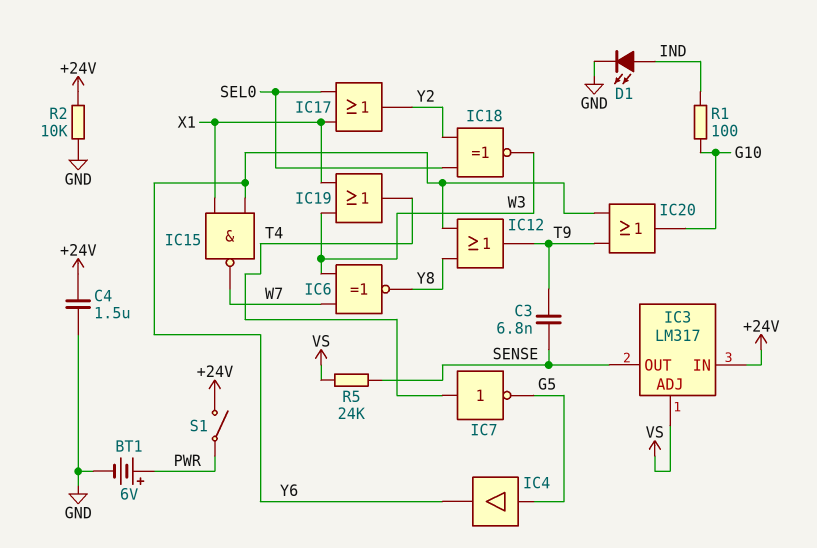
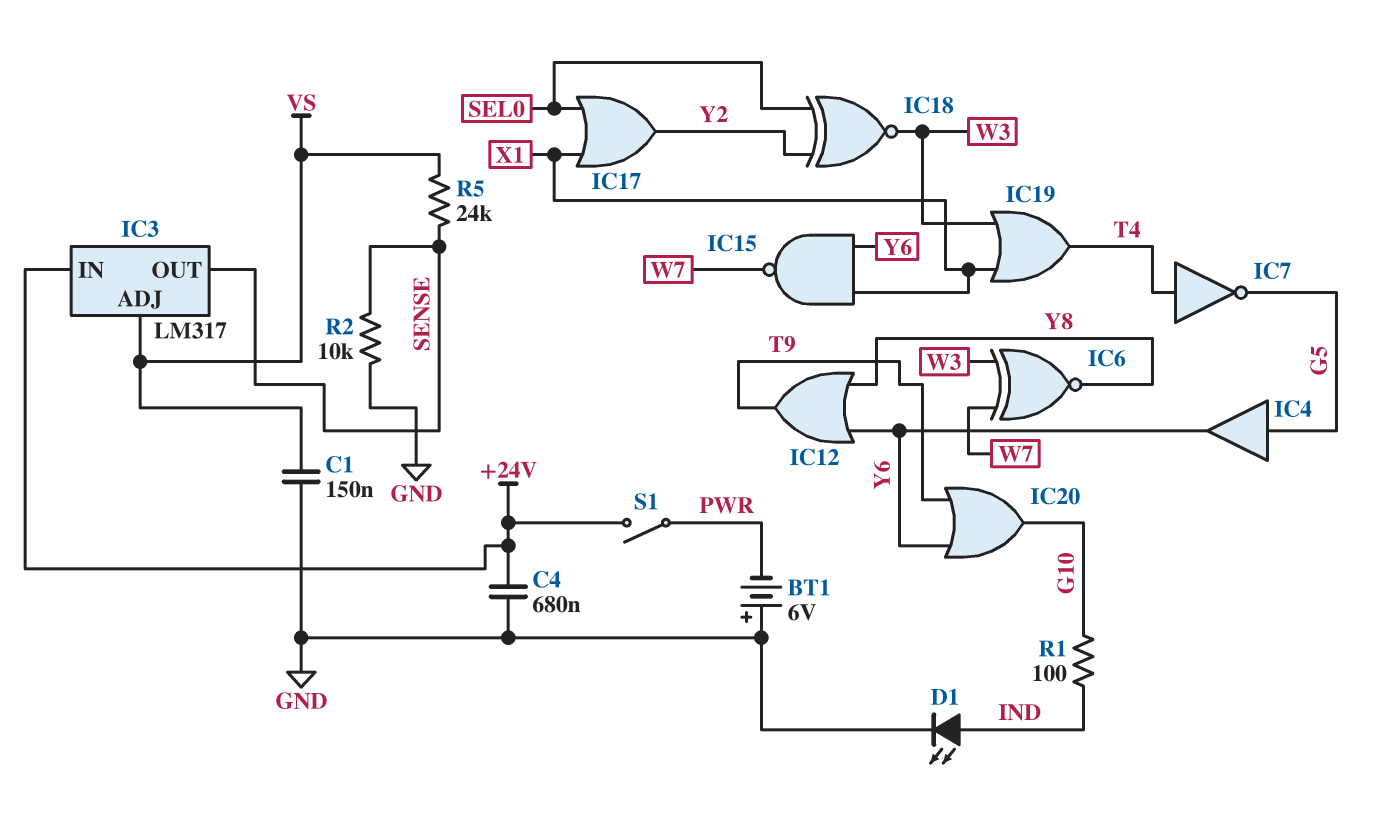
BT1: 6V (plus PWR, minus GND) -> 6V (plus GND, minus PWR)
C1: none -> 150nF (GND, VS)
C3: 6.8nF (SENSE, T9) -> none
C4: 1.5uF (+24V, GND) -> 680nF (+24V, GND)
R2: 10k (+24V, GND) -> 10k (GND, SENSE)

